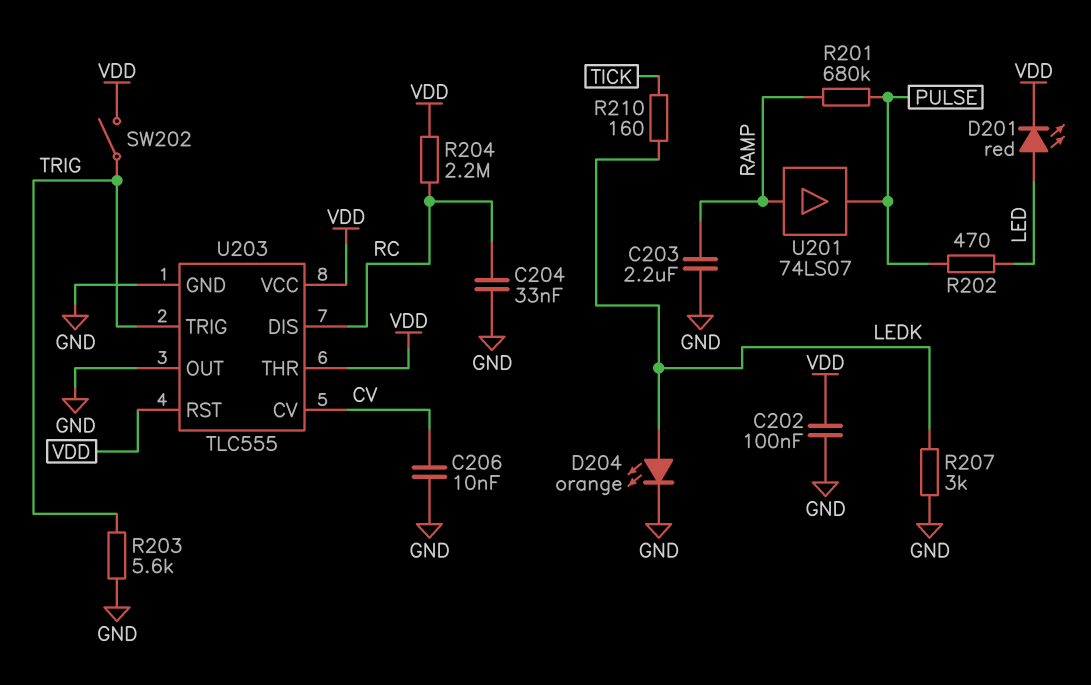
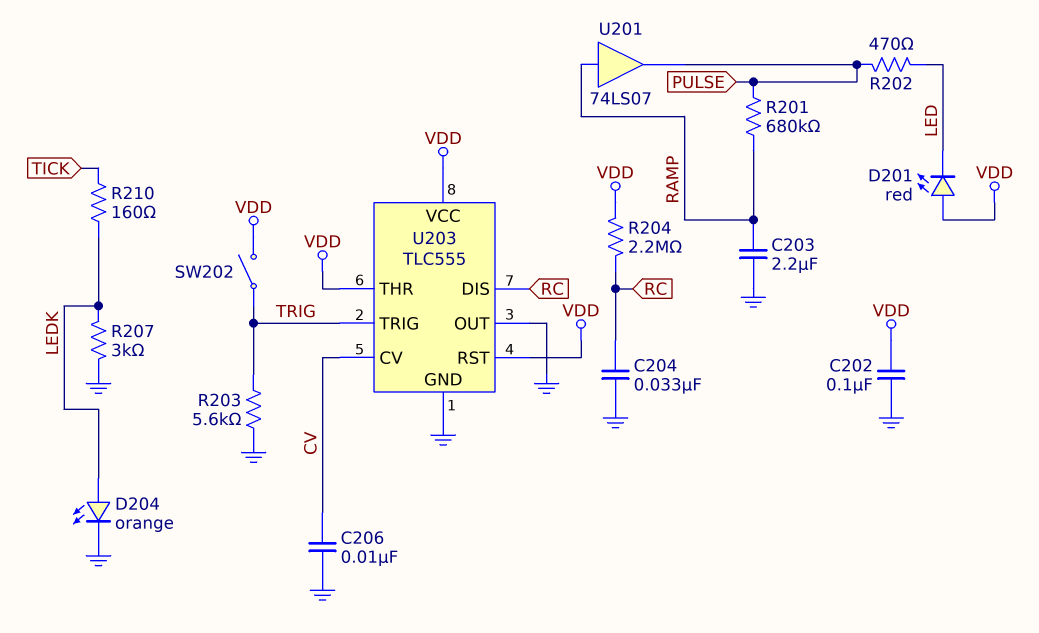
D201: LED red (A LED, K VDD) -> LED red (A VDD, K LED)

